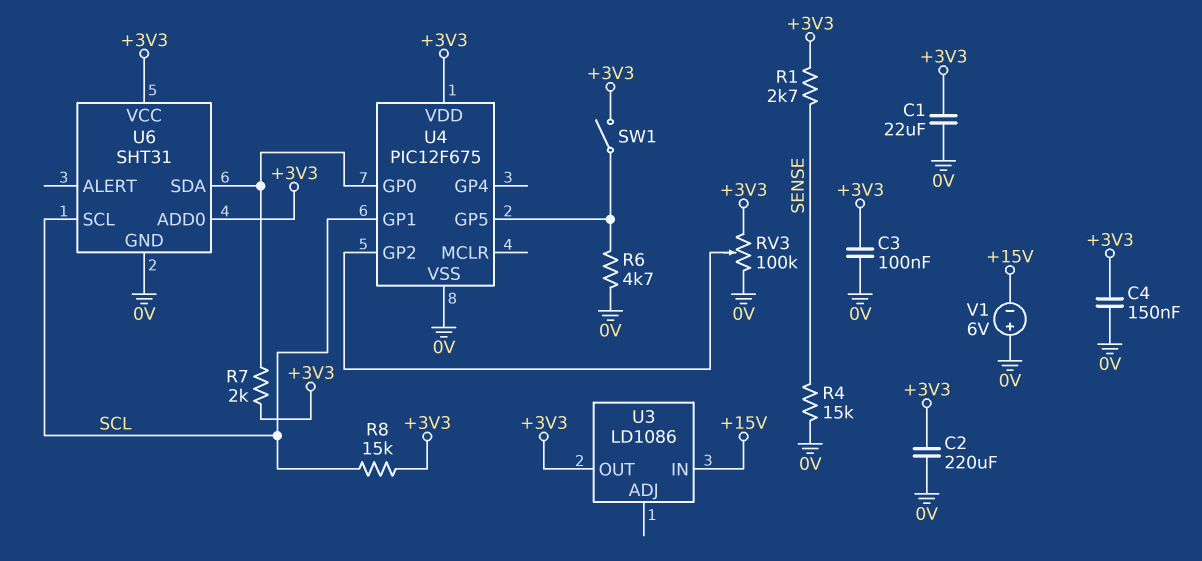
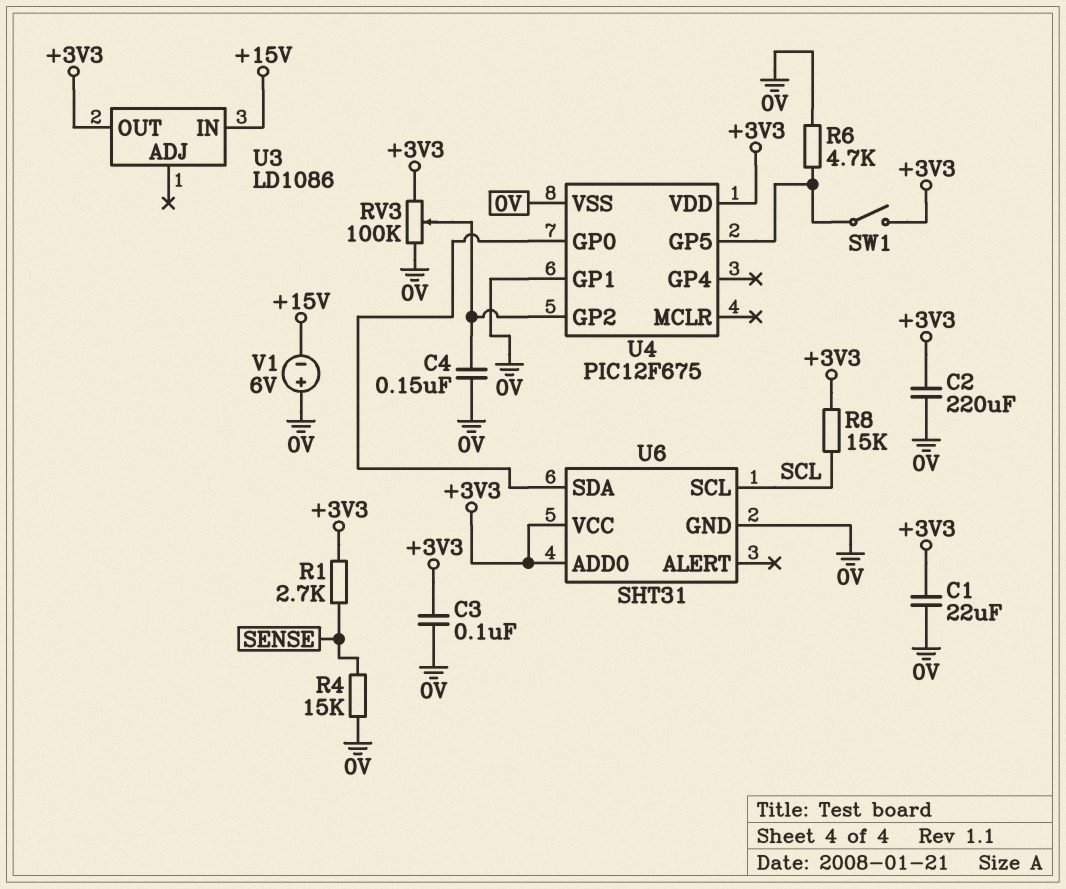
C4: 150nF (+3V3, 0V) -> 150nF (0V, U4/GP2)
R7: 2k (+3V3, U4/GP0) -> none
U4 pin GP1: SCL -> 0V

